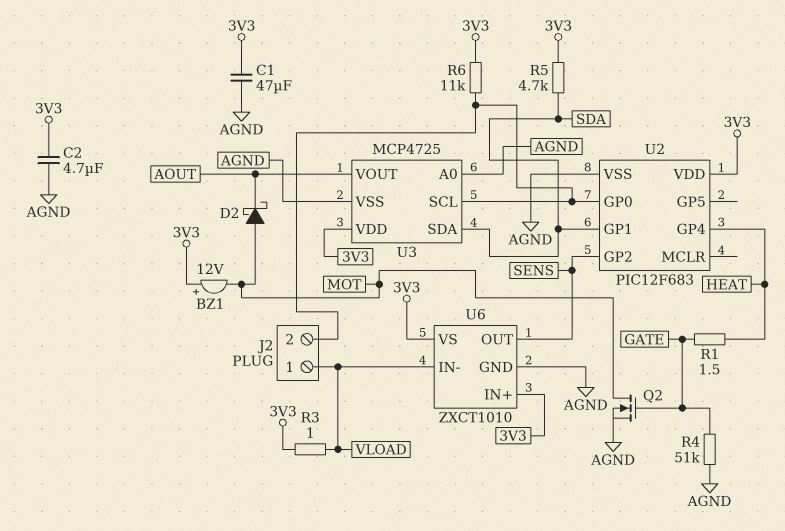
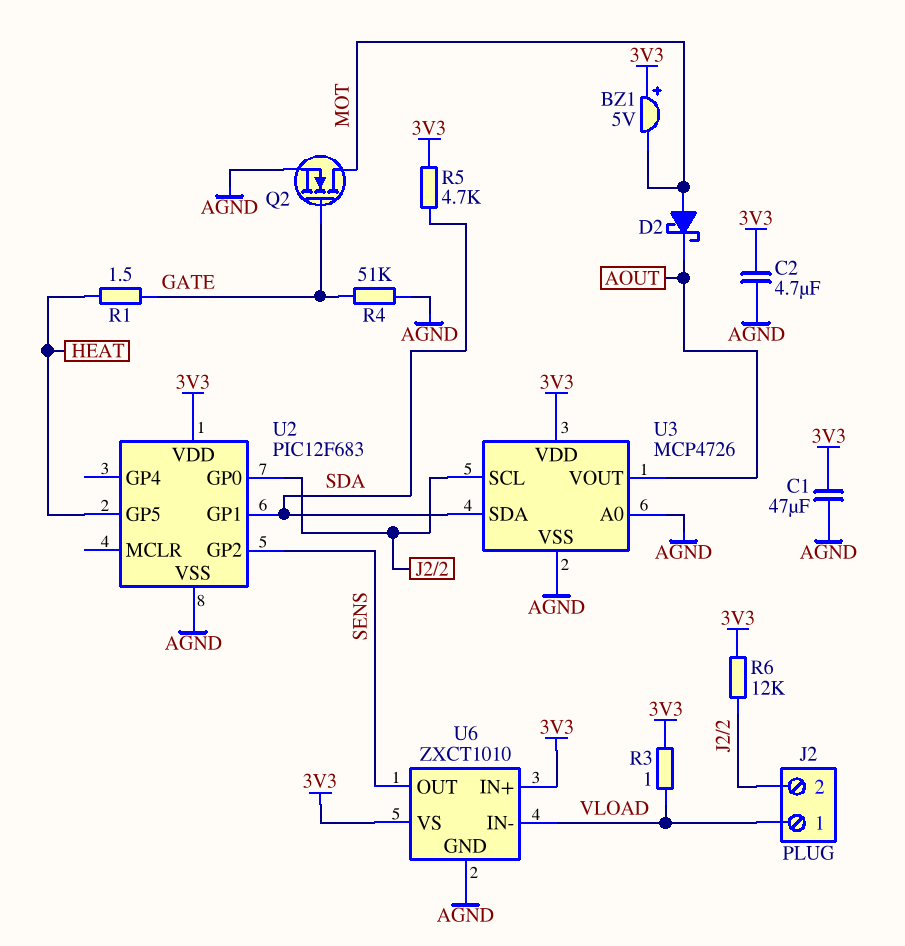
BZ1: buzzer 12V (plus 3V3, minus MOT) -> buzzer 5V (plus 3V3, minus MOT)
R6: 11k (3V3, J2/2) -> 12k (3V3, J2/2)
U2 pin GP4: HEAT -> none
U2 pin GP5: none -> HEAT
U3: MCP4725 -> MCP4726

